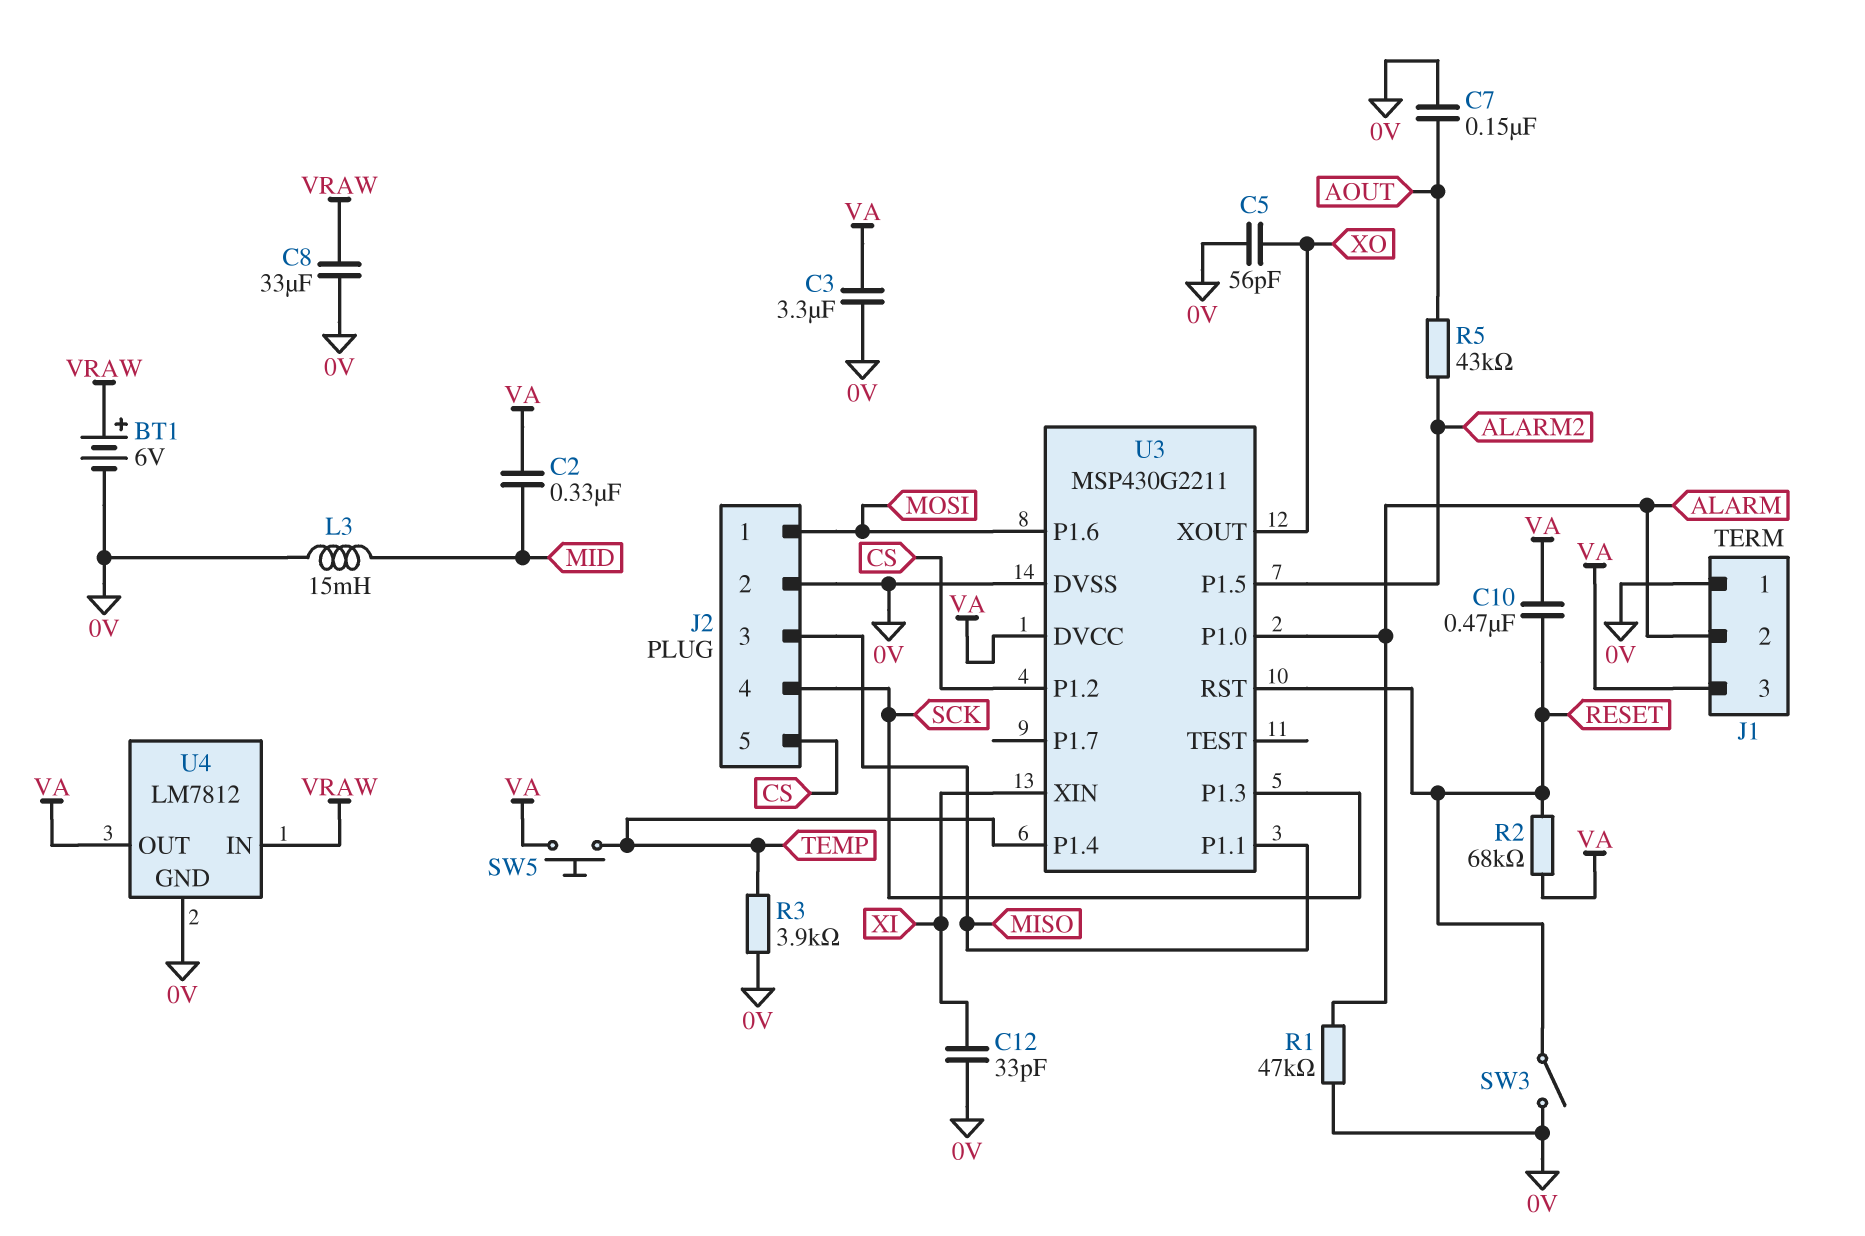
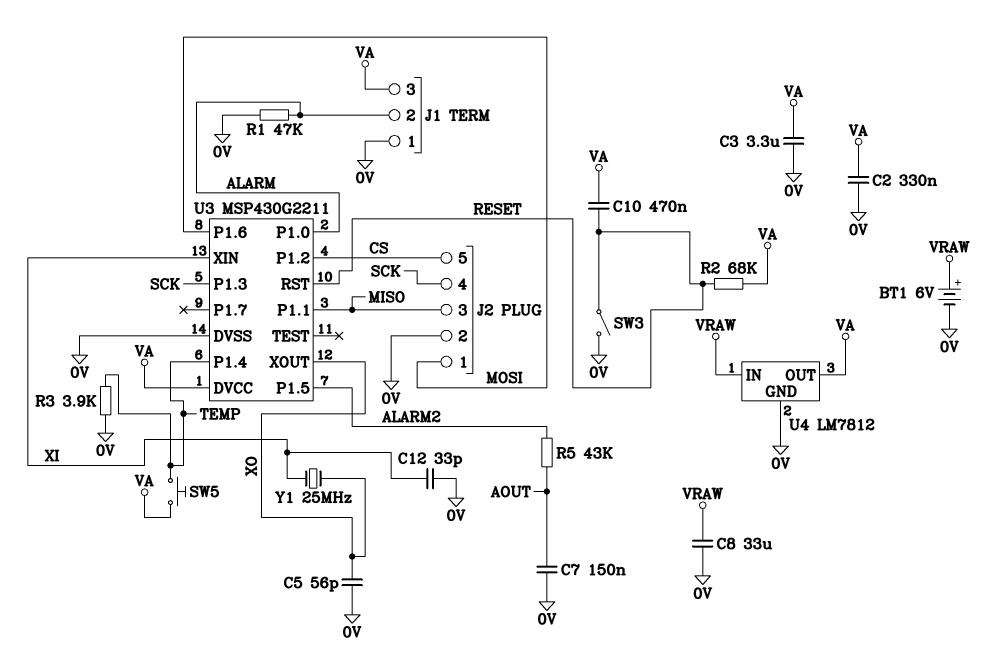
C2: 330nF (MID, VA) -> 330nF (0V, VA)
L3: 15mH (0V, MID) -> none
Y1: none -> 25MHz (XI, XO)

